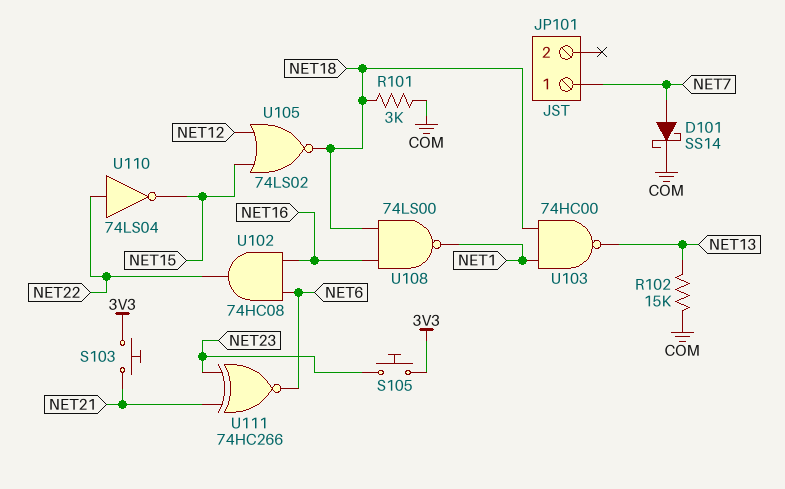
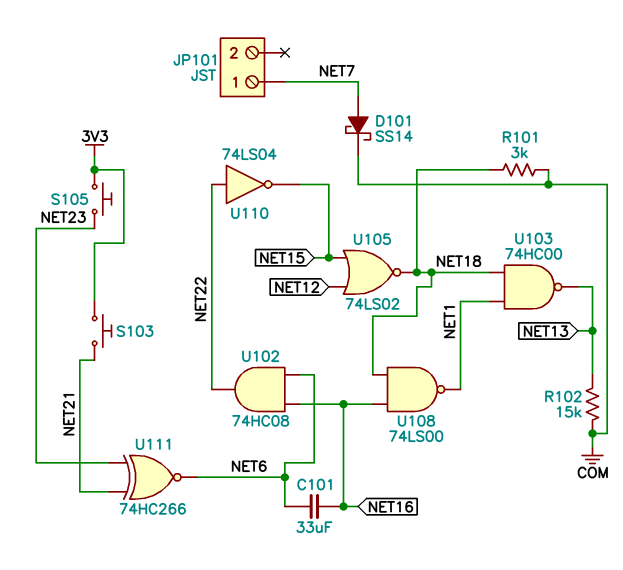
C101: none -> 33uF (NET6, NET16)

